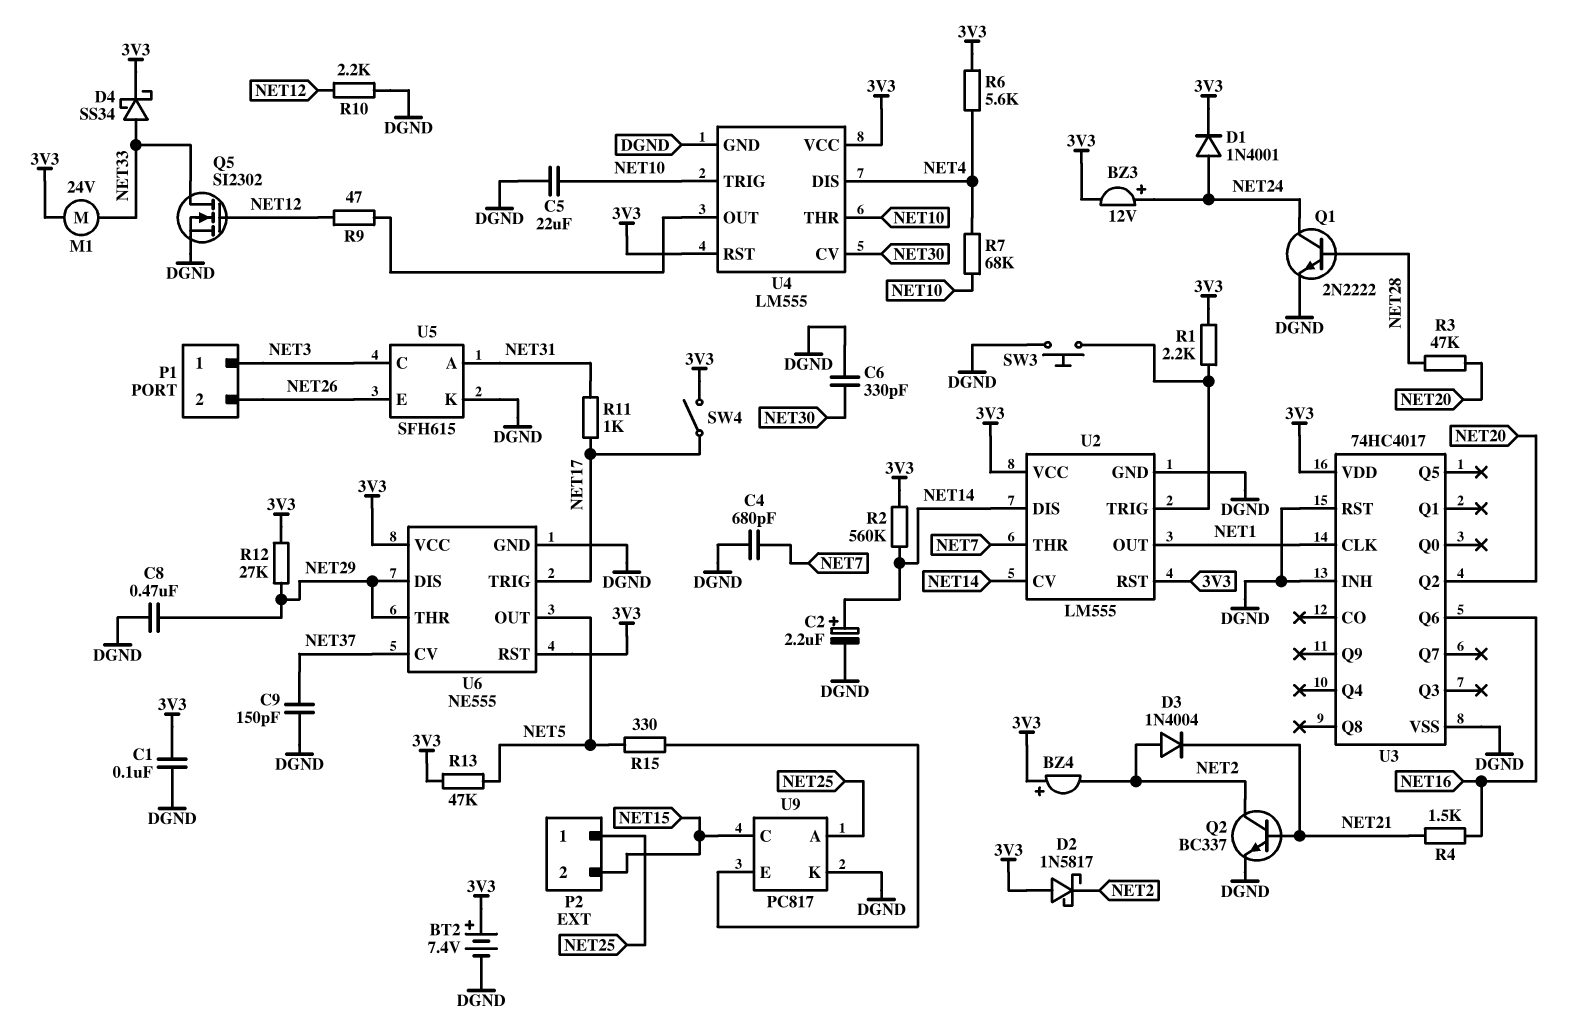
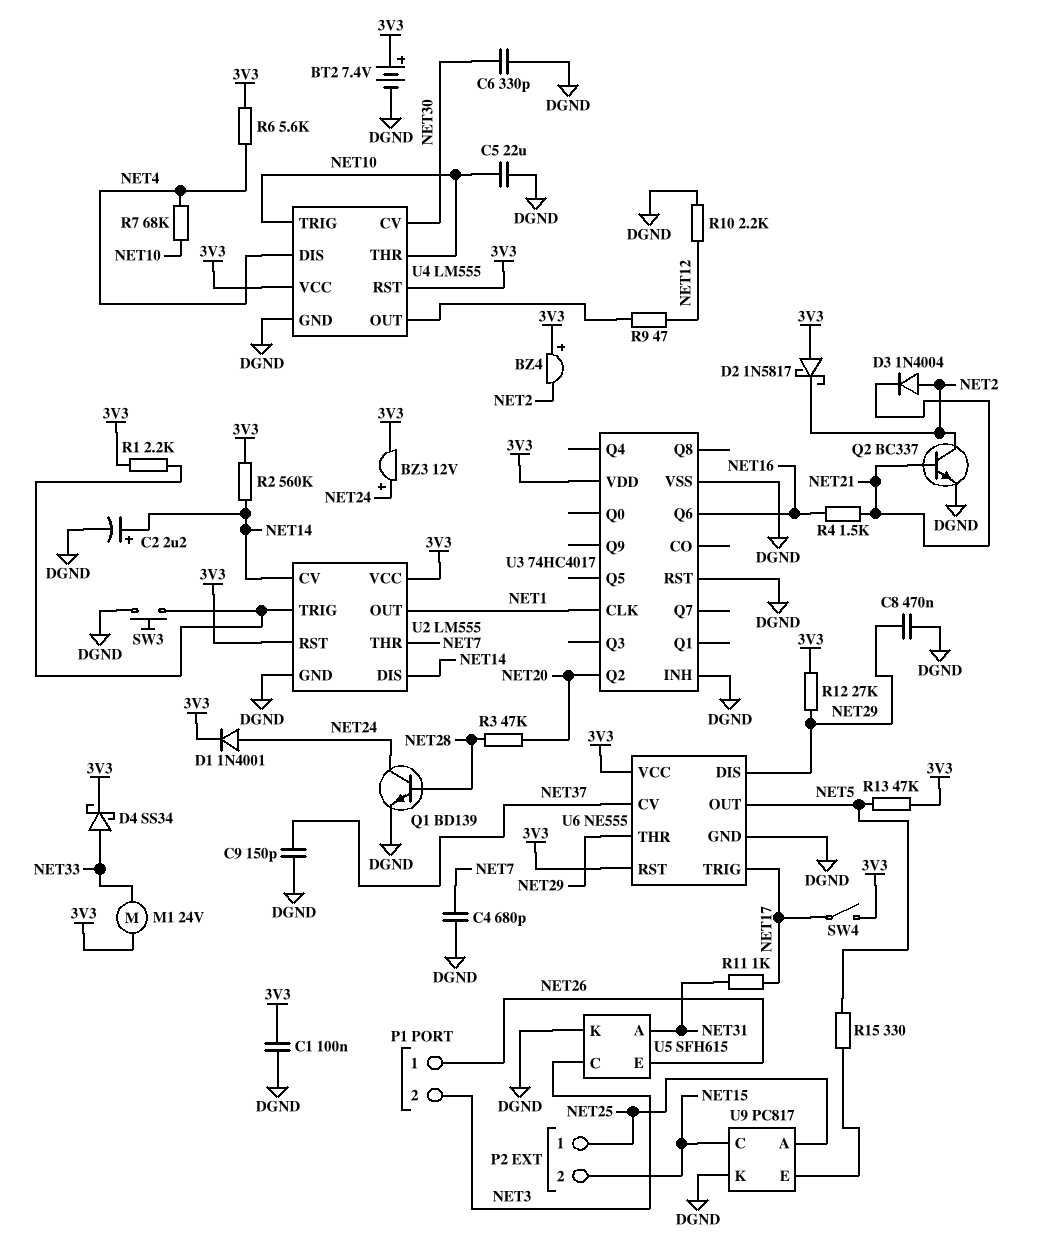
P1 pin 1: NET3 -> NET26
P1 pin 2: NET26 -> NET3
Q1: NPN 2N2222 (B NET28, C NET24, E DGND) -> NPN BD139 (B NET28, C NET24, E DGND)
Q5: NMOS SI2302 (G NET12, D NET33, S DGND) -> none

